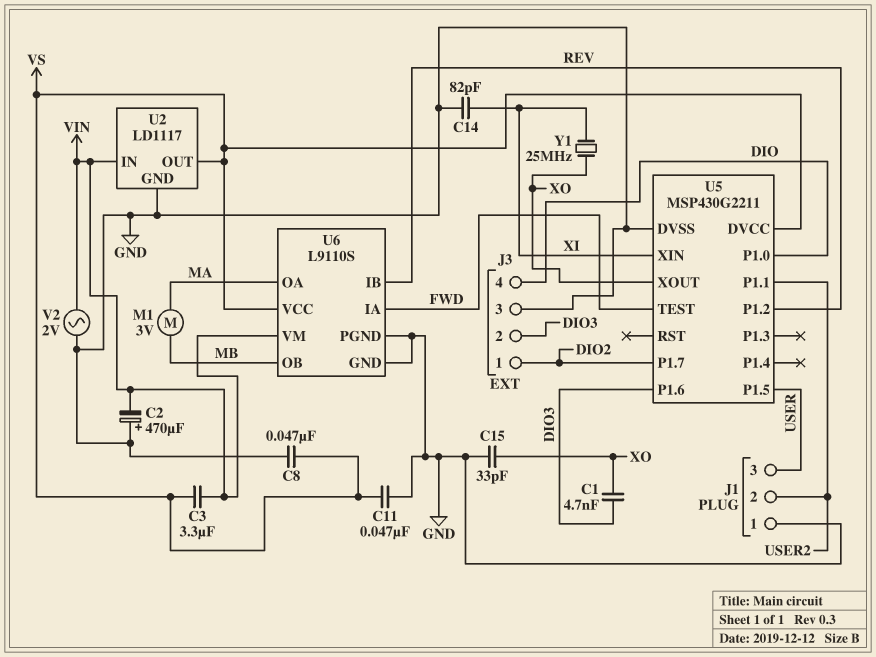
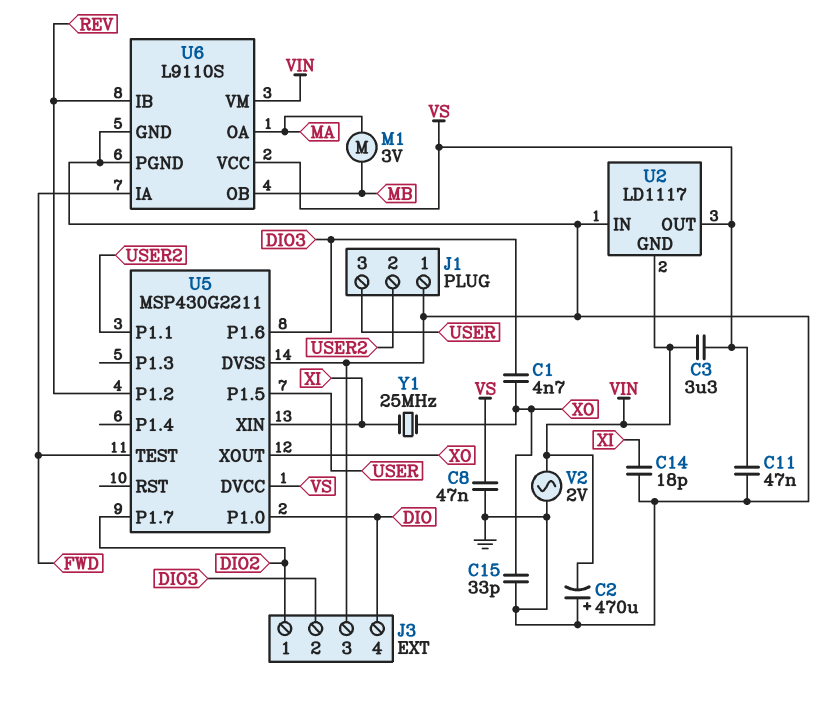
C14: 82pF (GND, XI) -> 18pF (GND, XI)
U2 pin GND: GND -> VIN
U2 pin IN: VIN -> GND

